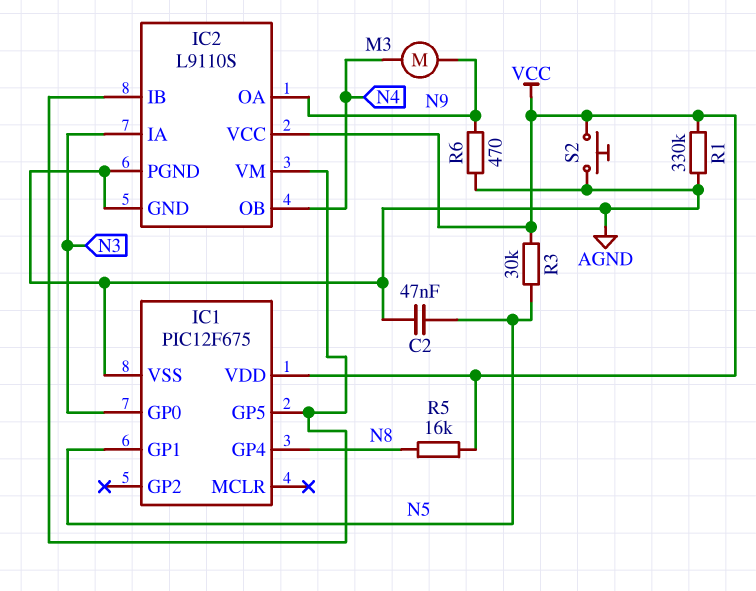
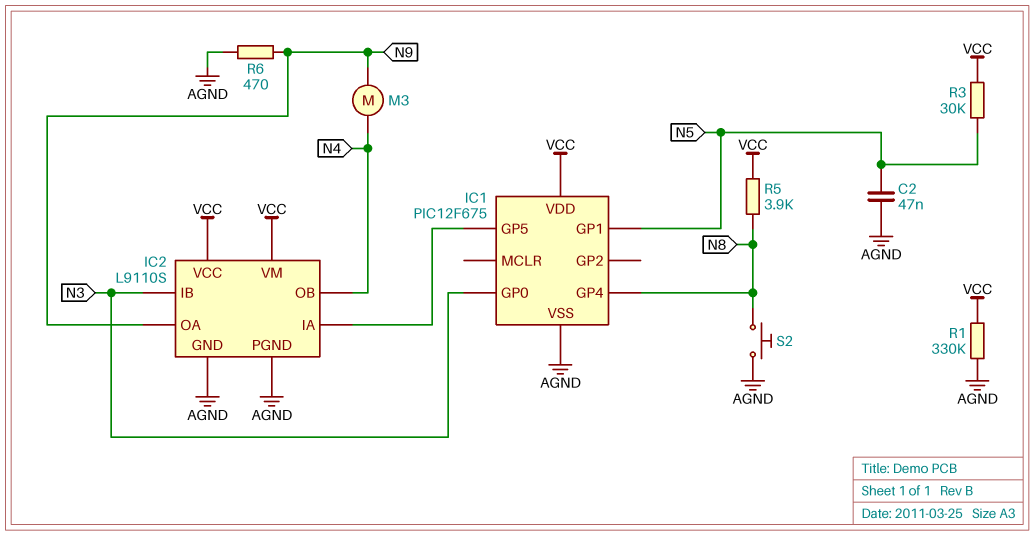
IC2 pin IA: N3 -> IC1/GP5
IC2 pin IB: IC1/GP5 -> N3
IC2 pin VM: IC1/GP5 -> VCC
R5: 16k (N8, VCC) -> 3.9k (N8, VCC)
S2: button (AGND, VCC) -> button (AGND, N8)

